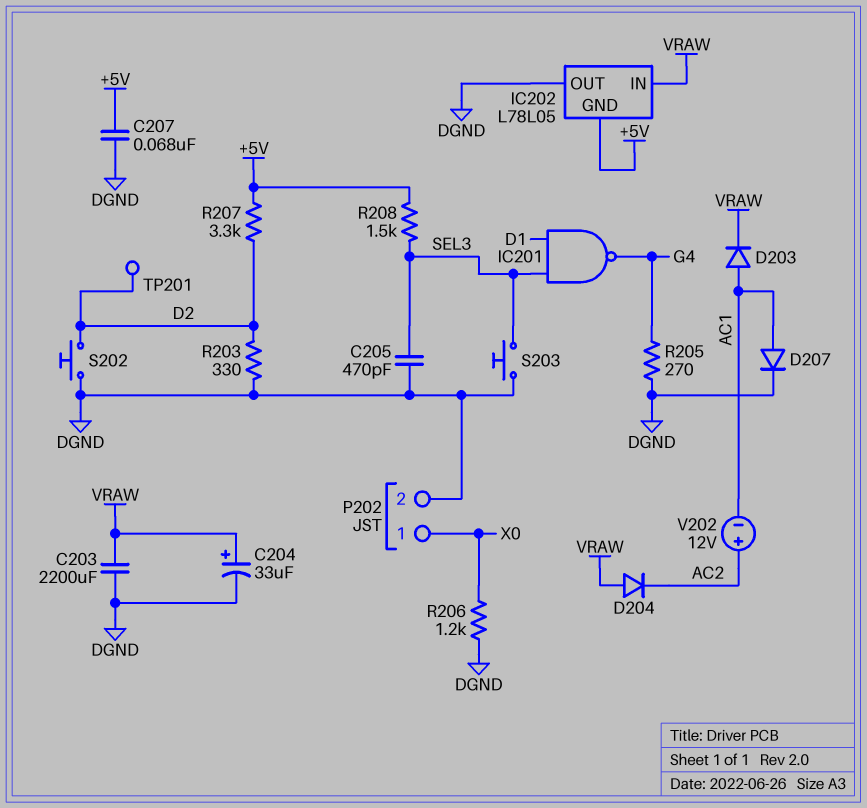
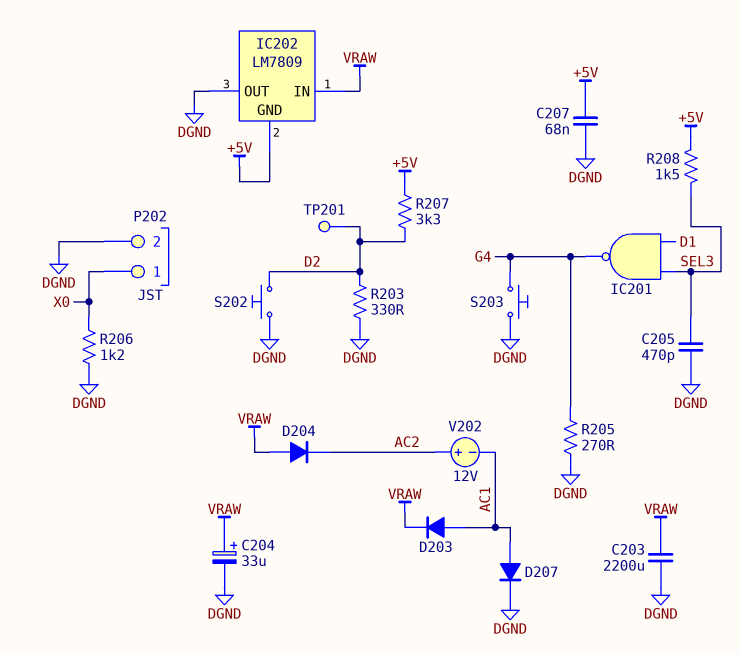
IC202: L78L05 -> LM7809
S203: button (DGND, SEL3) -> button (DGND, G4)

